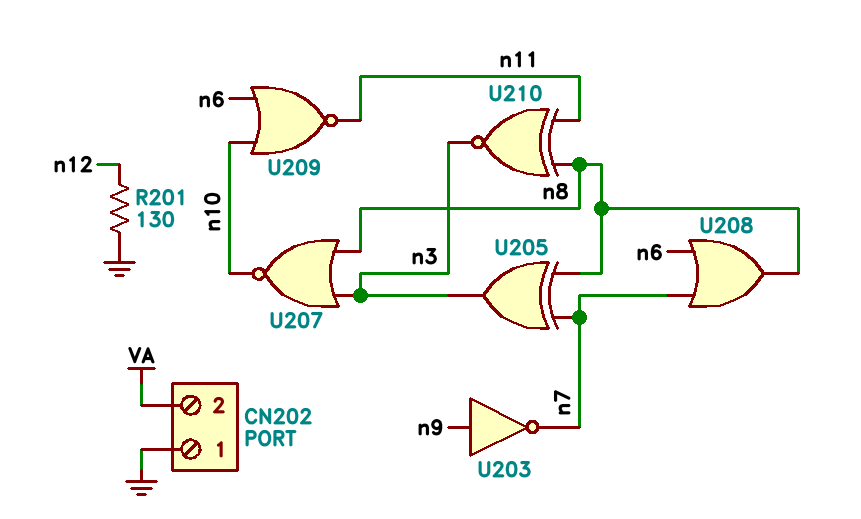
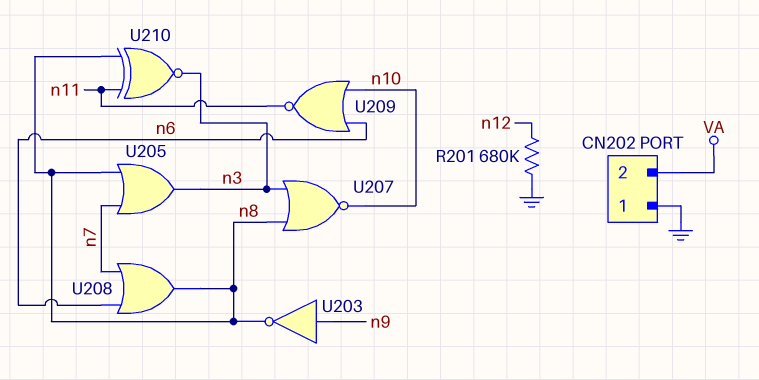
R201: 130 (GND, n12) -> 680k (GND, n12)
U203: NOT (in n9, out n7) -> NOT (in n9, out n8)
U205: XOR (in n7, in n8, out n3) -> OR (in n7, in n8, out n3)

